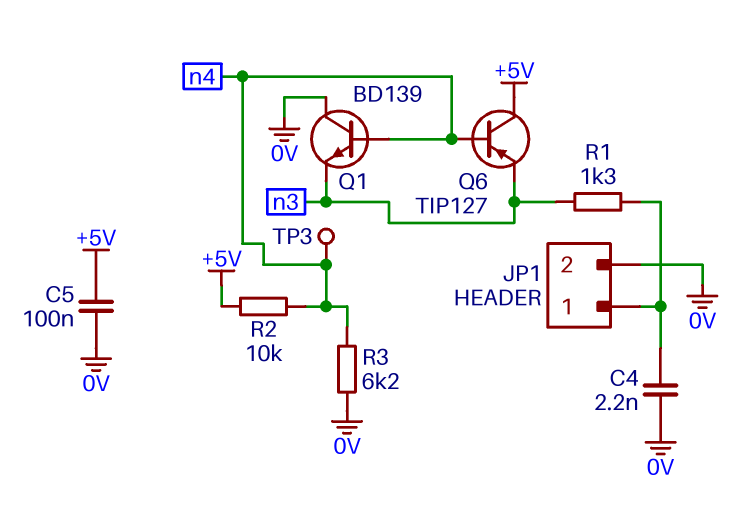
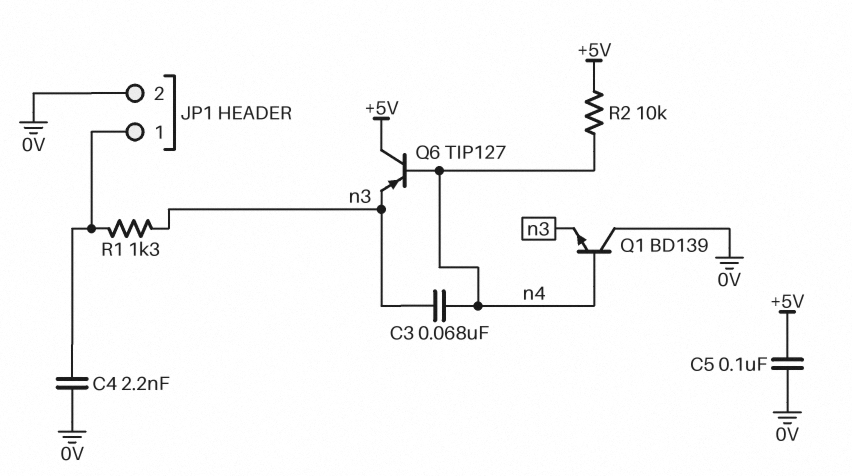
C3: none -> 68nF (n3, n4)
R3: 6.2k (0V, n4) -> none
TP3: test point (n4) -> none

